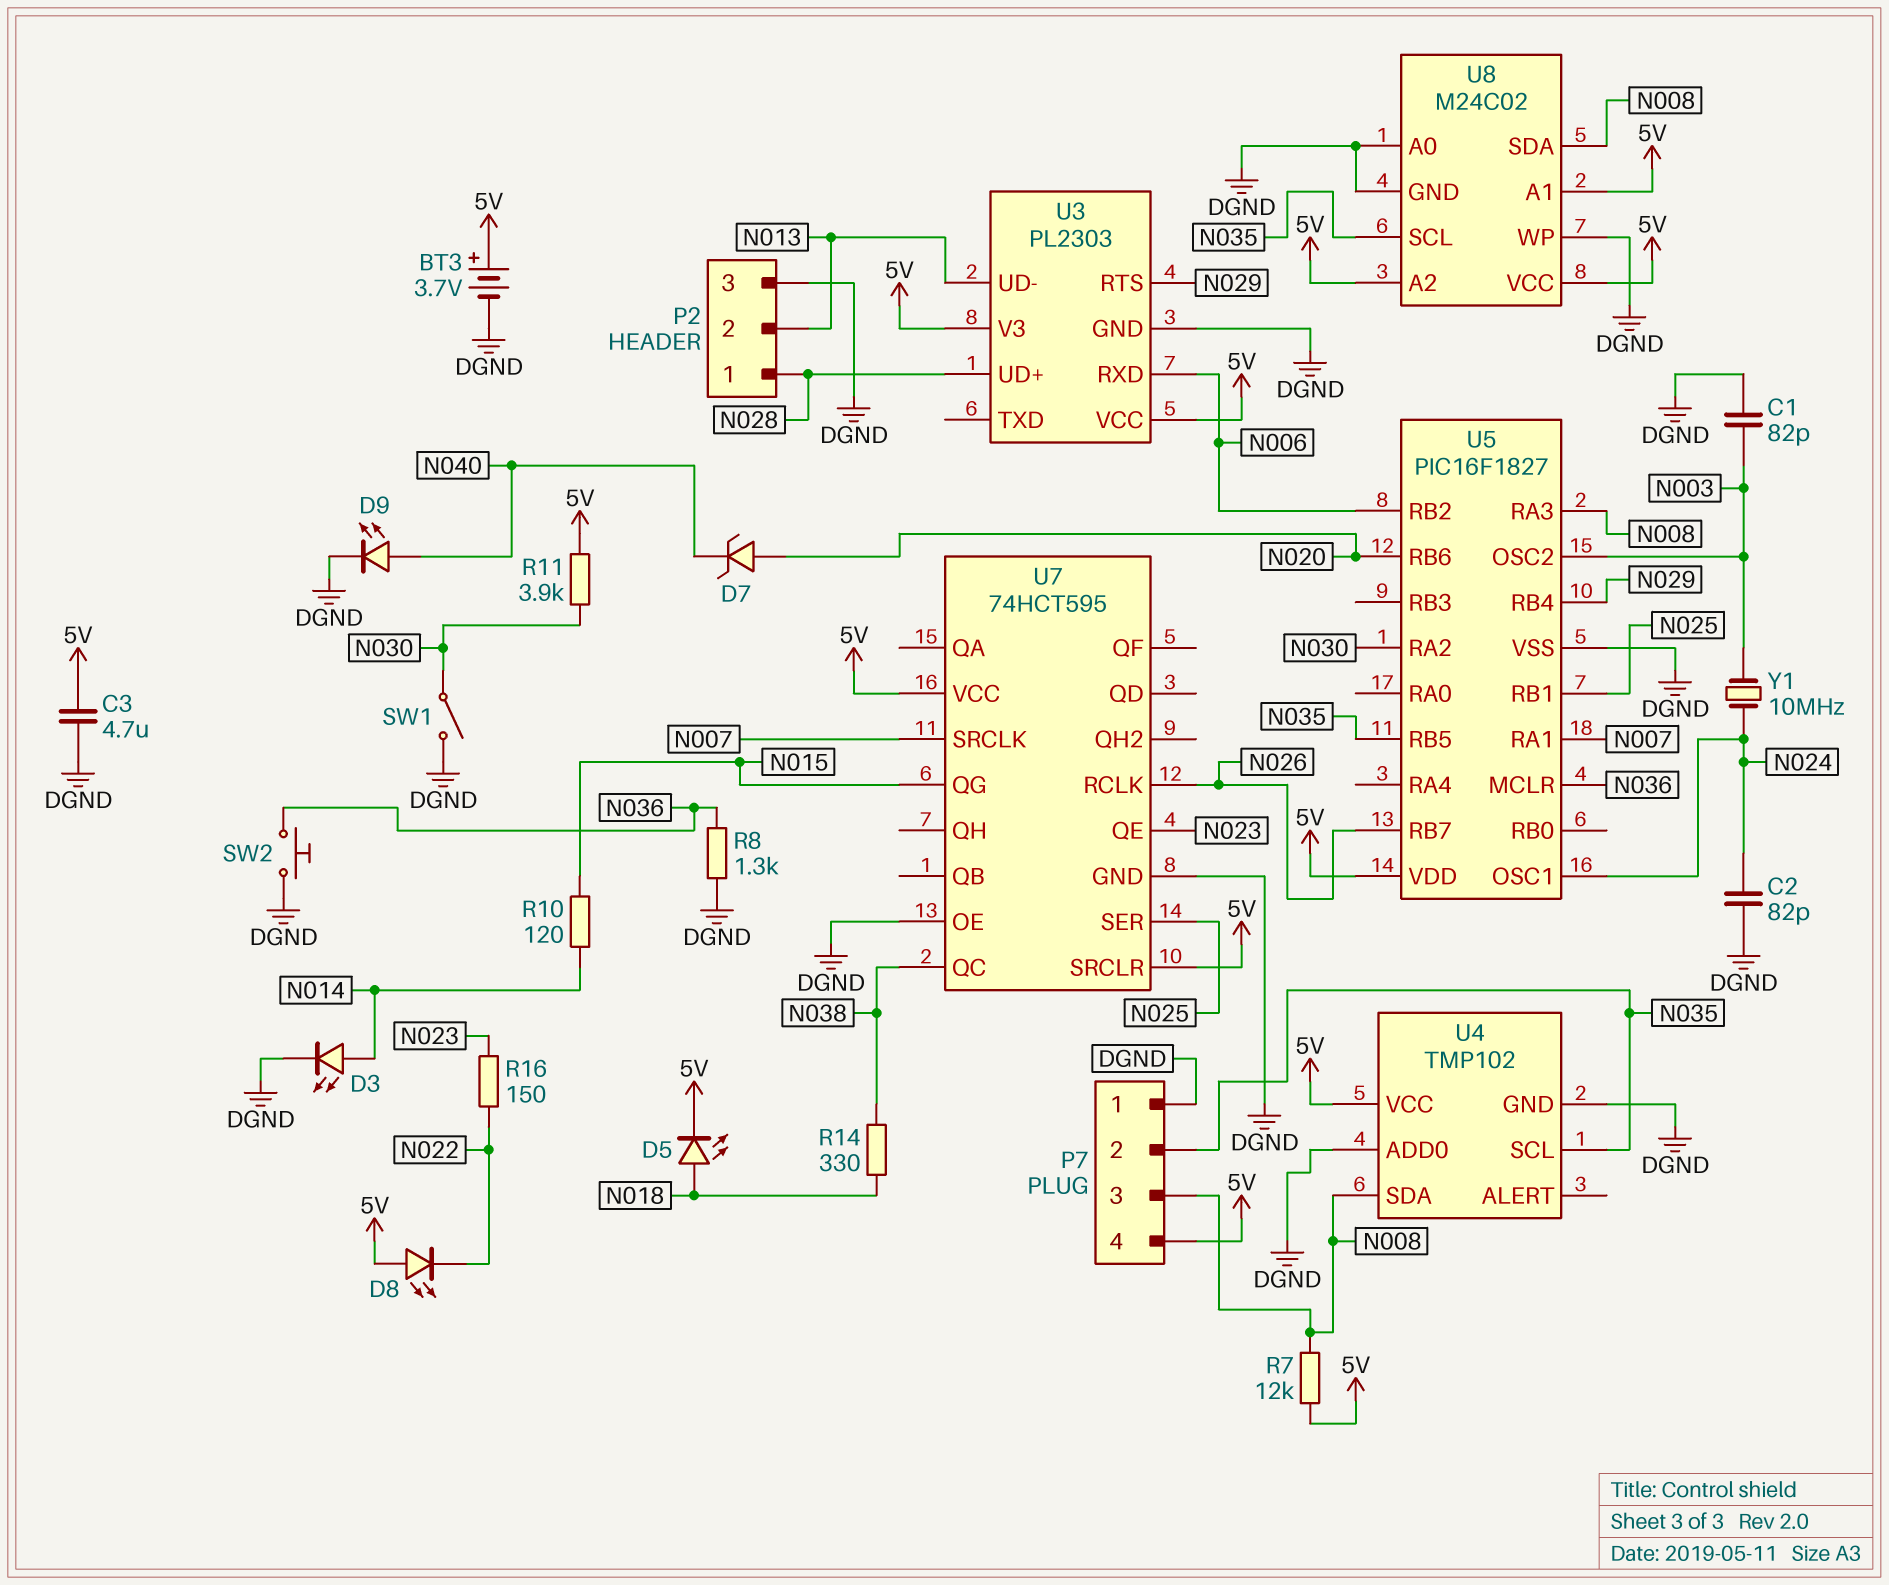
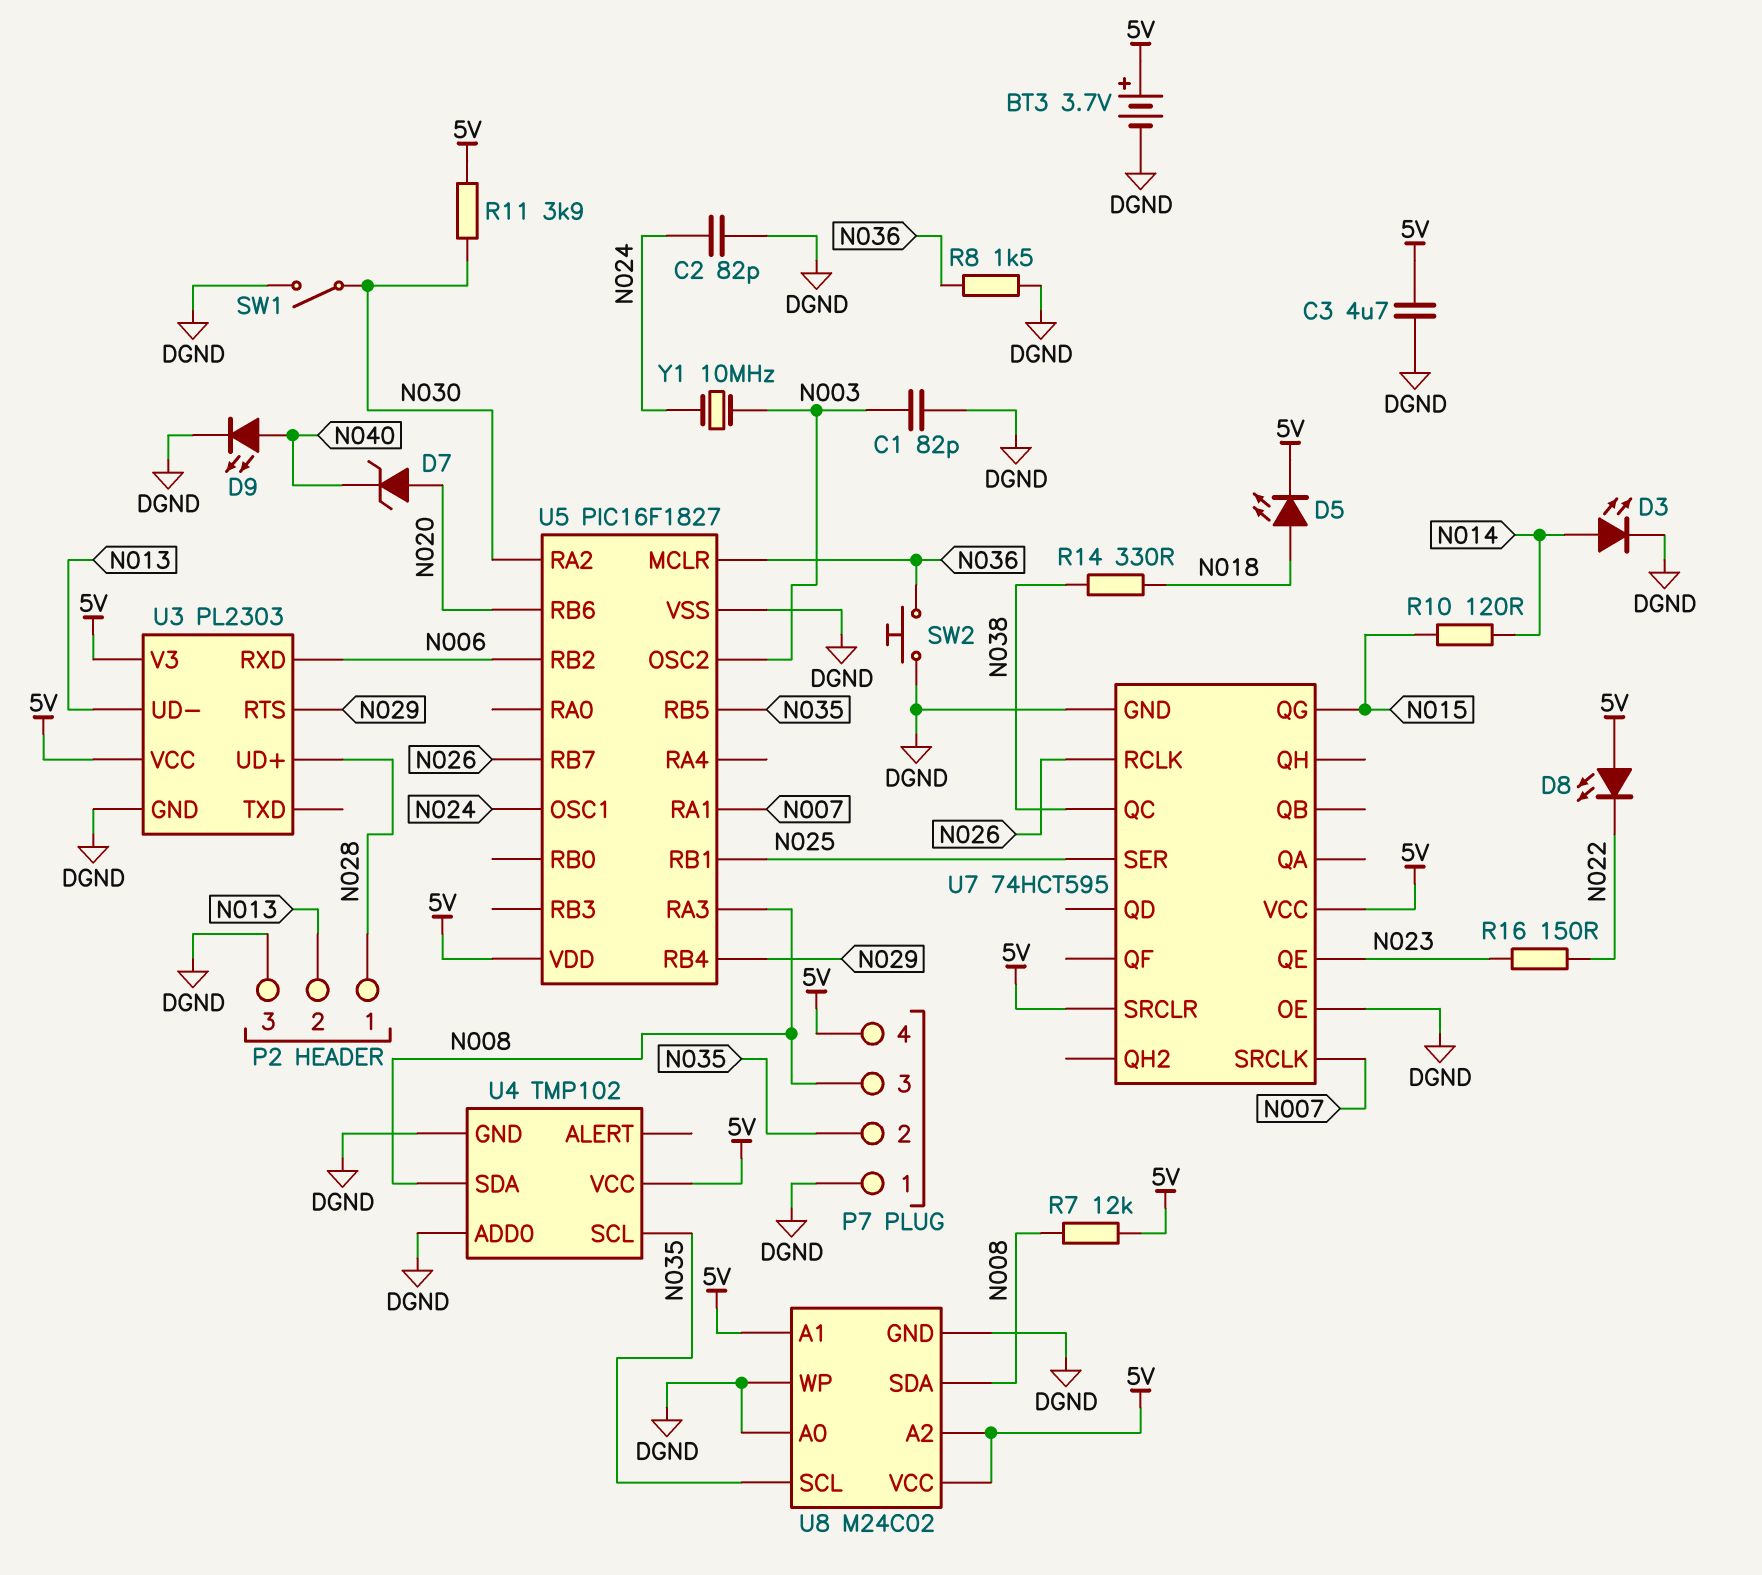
R8: 1.3k (DGND, N036) -> 1.5k (DGND, N036)

